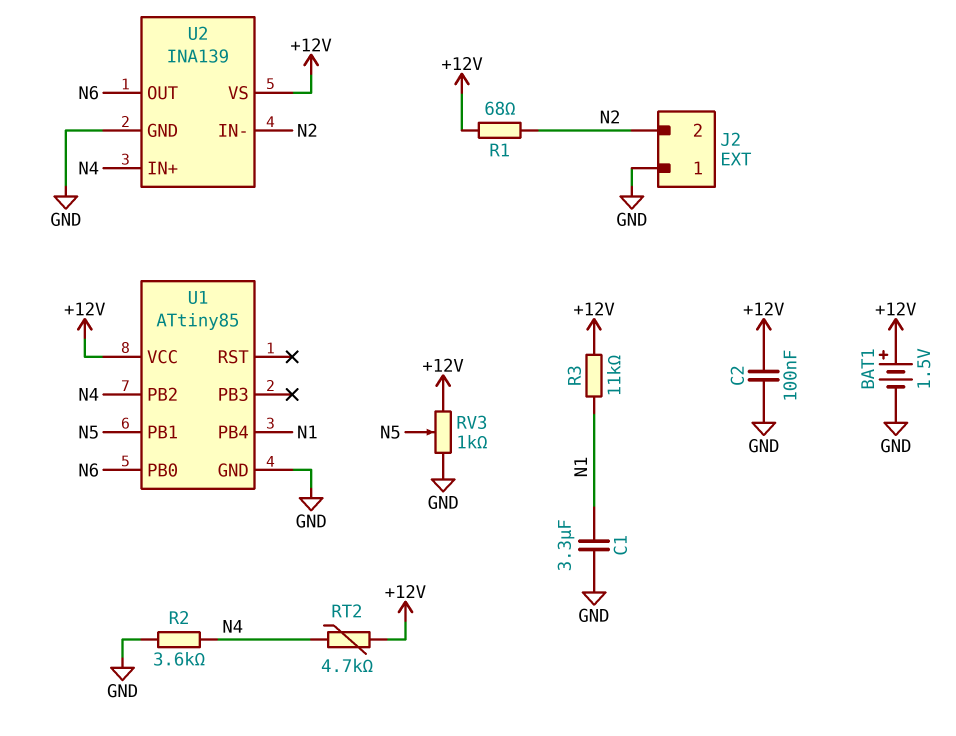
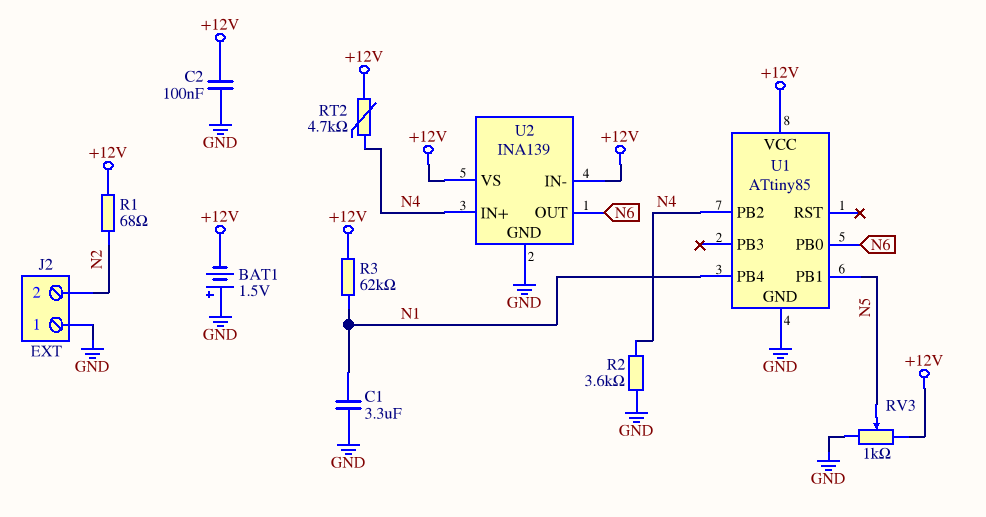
BAT1: 1.5V (plus +12V, minus GND) -> 1.5V (plus GND, minus +12V)
R3: 11k (+12V, N1) -> 62k (+12V, N1)
U2 pin IN-: N2 -> +12V

